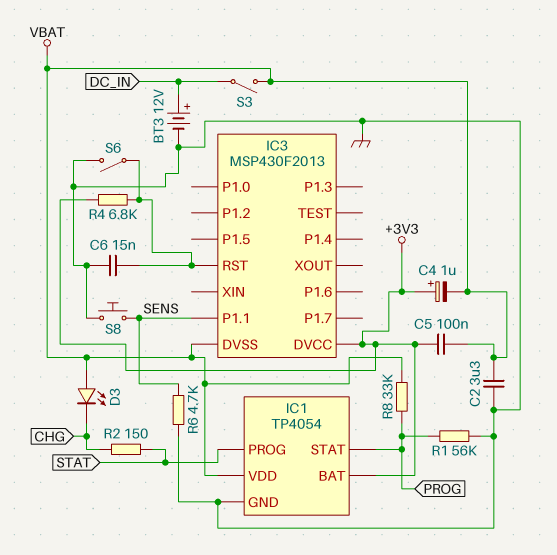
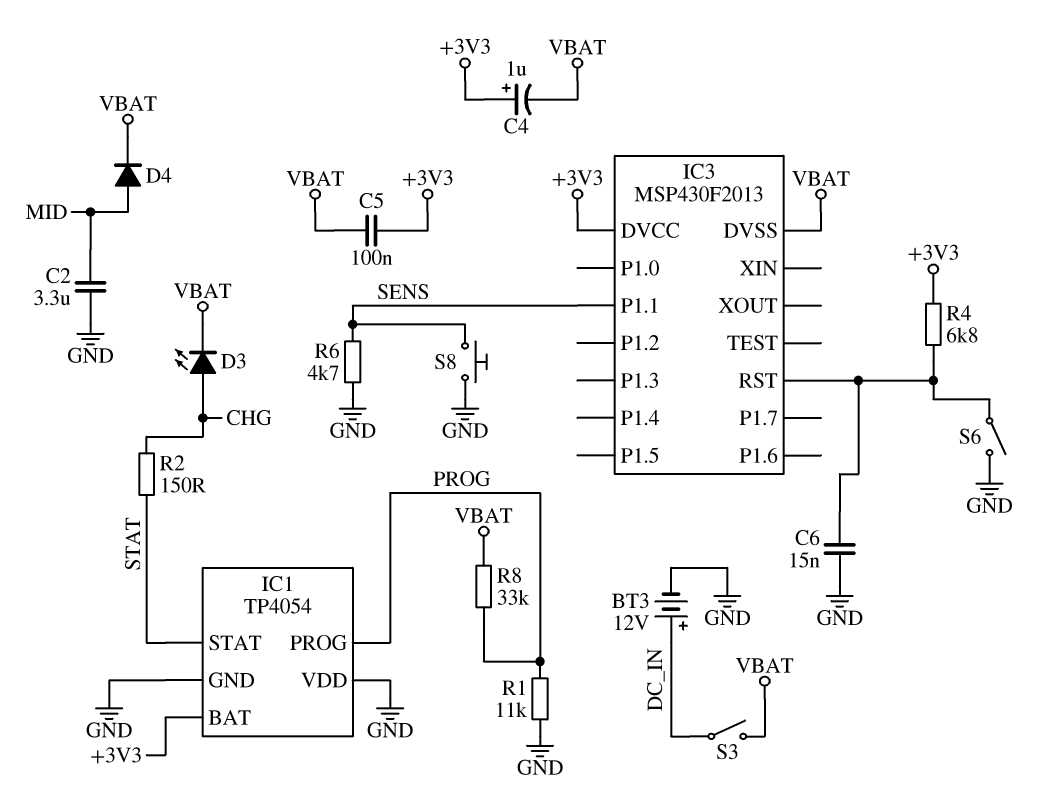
C2: 3.3uF (GND, VBAT) -> 3.3uF (GND, MID)
D3: LED (A VBAT, K CHG) -> LED (A CHG, K VBAT)
D4: none -> diode (A MID, K VBAT)
IC1 pin PROG: STAT -> PROG
IC1 pin STAT: PROG -> STAT
IC1 pin VDD: VBAT -> GND
R1: 56k (GND, PROG) -> 11k (GND, PROG)

